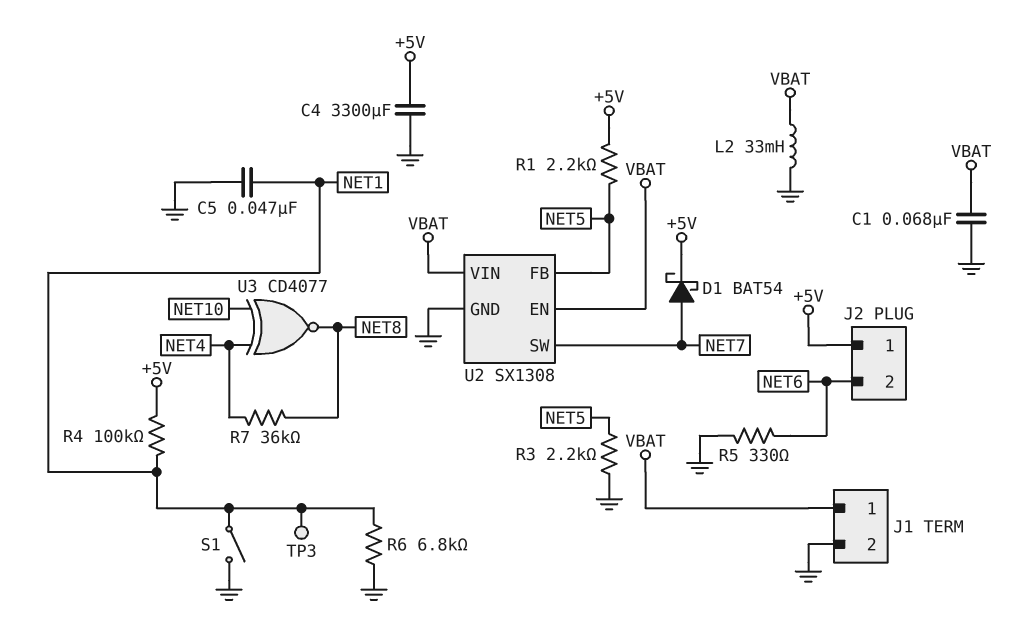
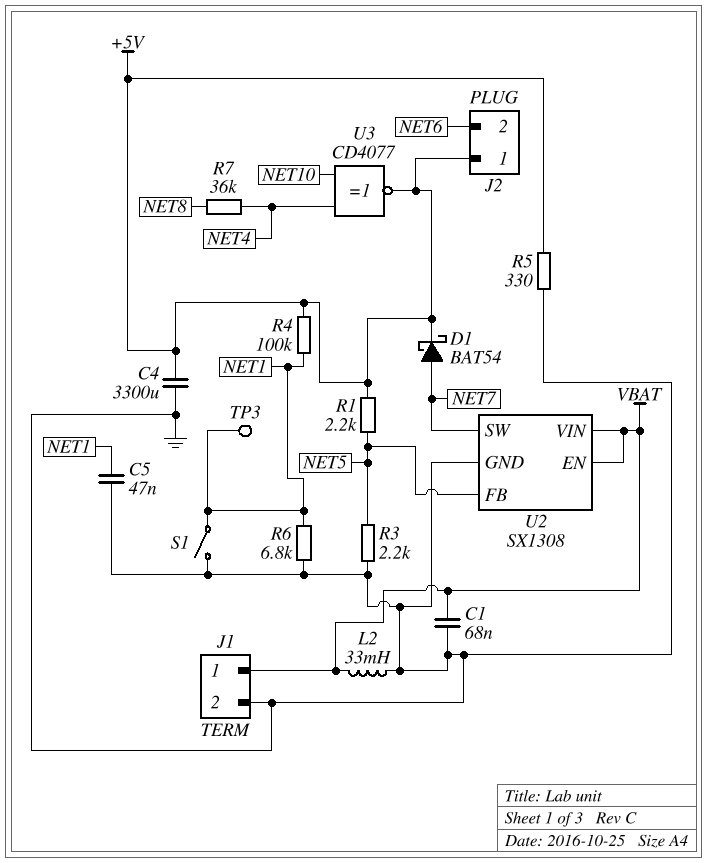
R5: 330 (GND, NET6) -> 330 (+5V, GND)
U3: XNOR CD4077 (in NET4, in NET10, out NET8) -> XNOR CD4077 (in NET4, in NET10, out +5V)

